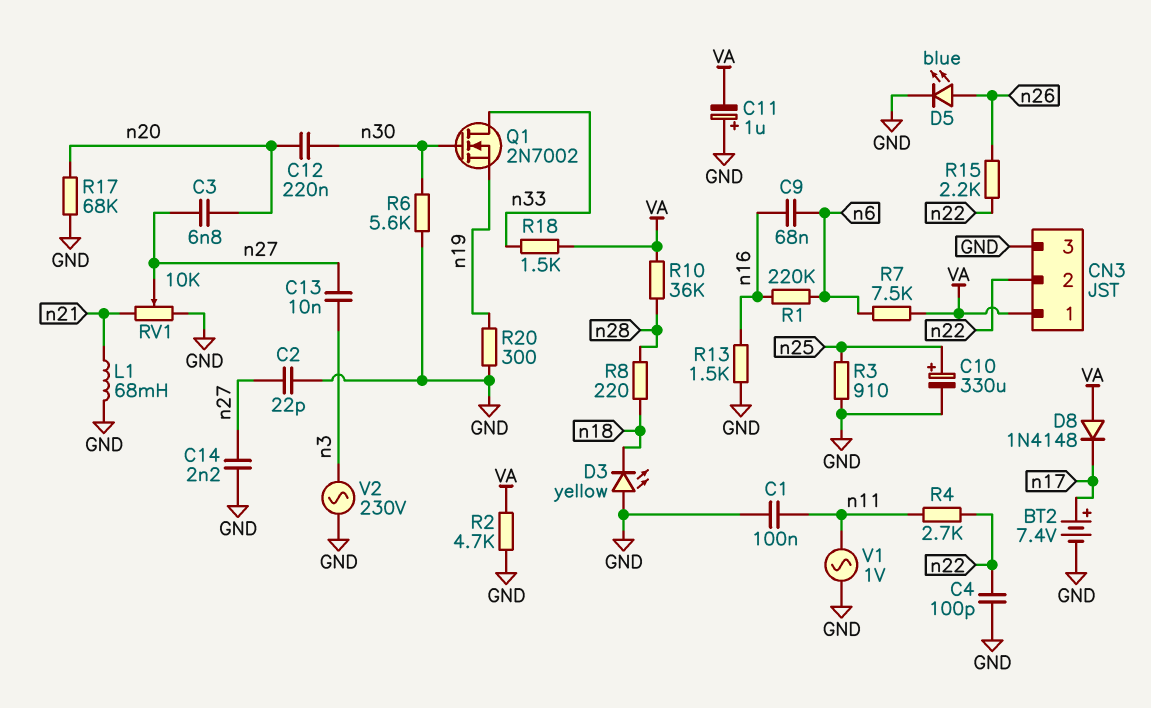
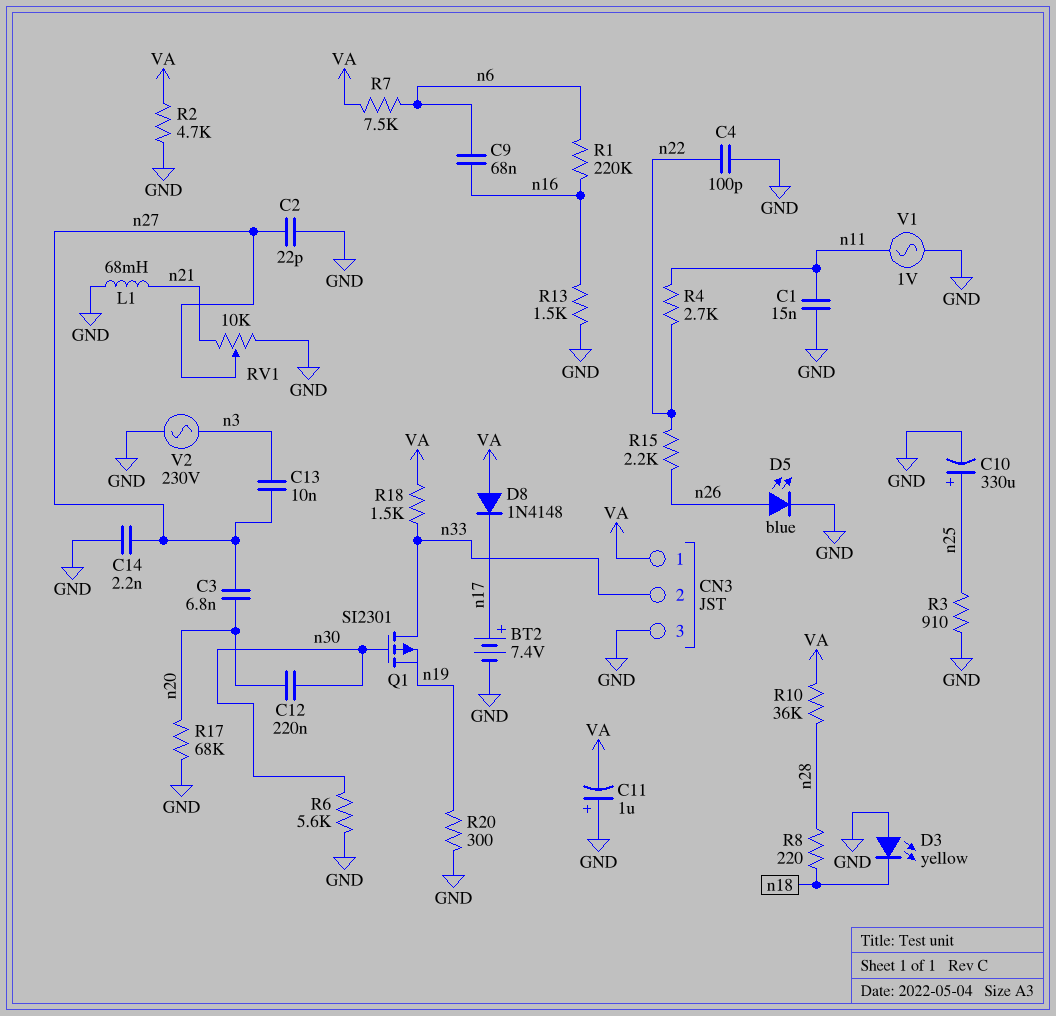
C1: 100nF (GND, n11) -> 15nF (GND, n11)
CN3 pin 2: n22 -> n33
Q1: NMOS 2N7002 (G n30, D n33, S n19) -> PMOS SI2301 (G n30, D n33, S n19)

